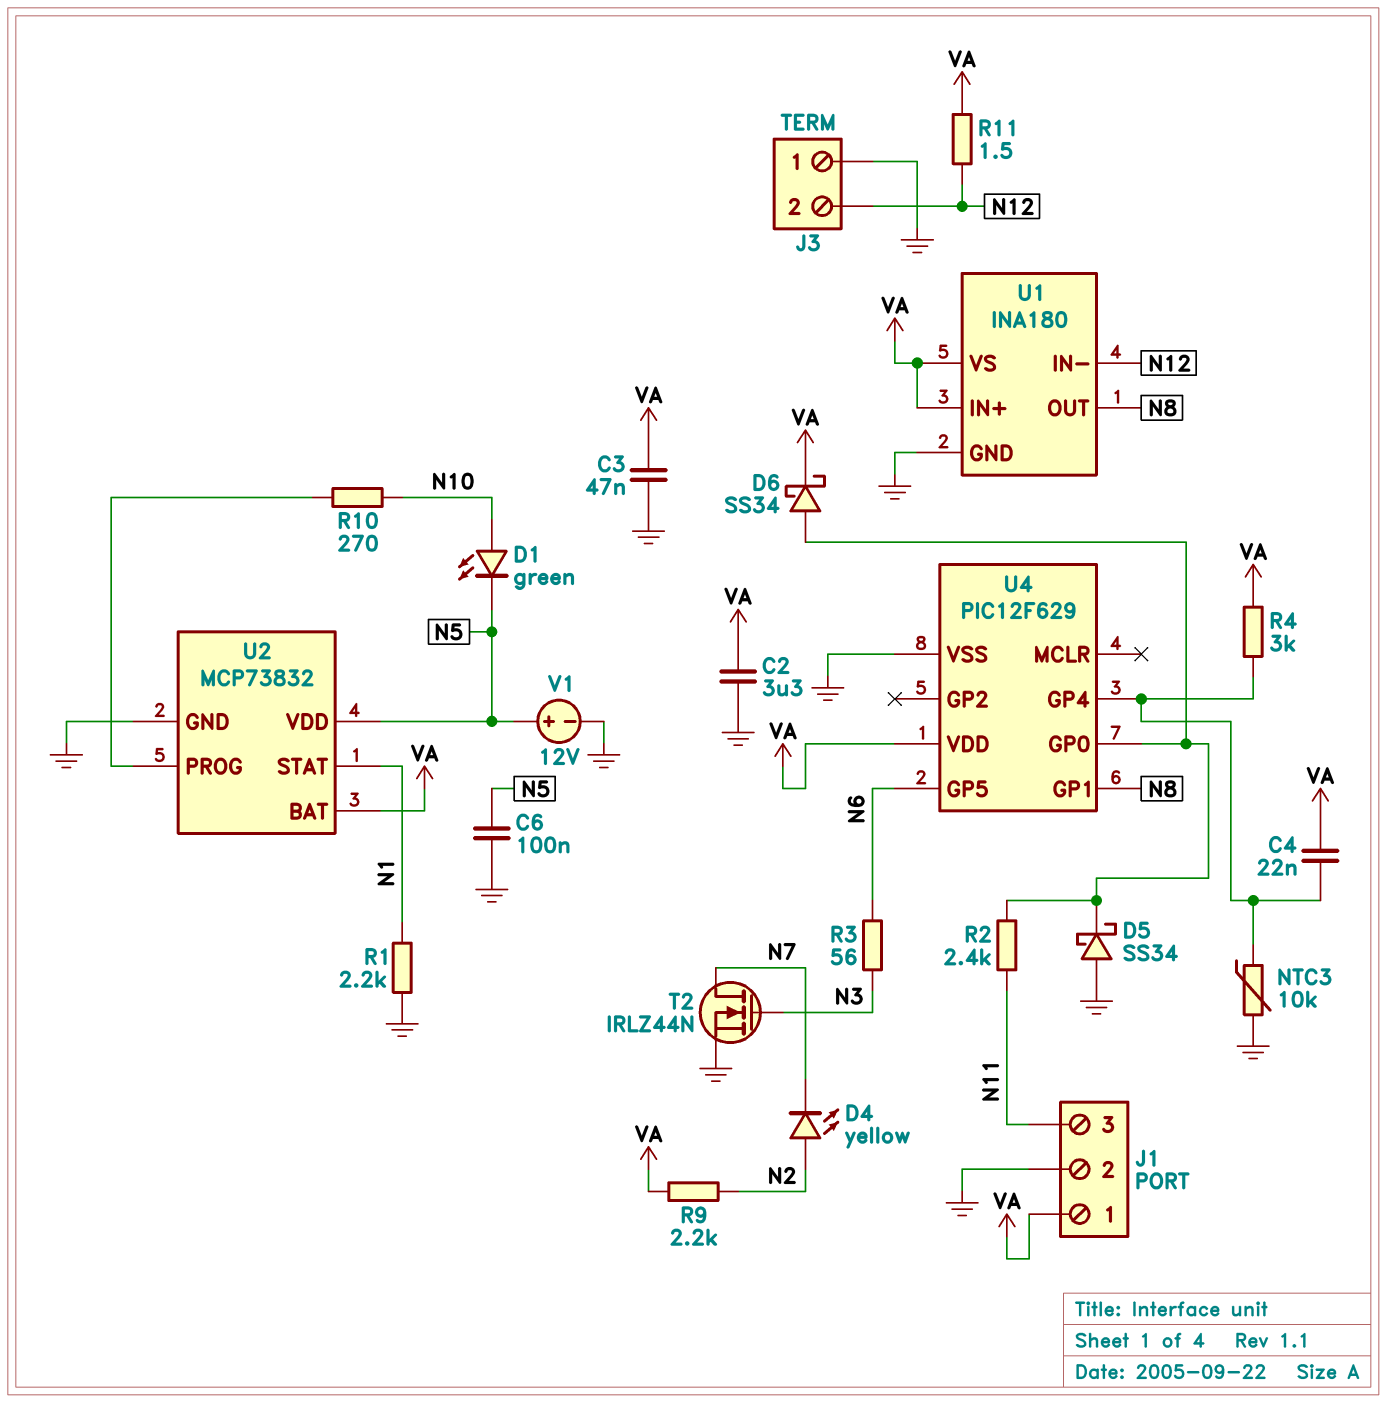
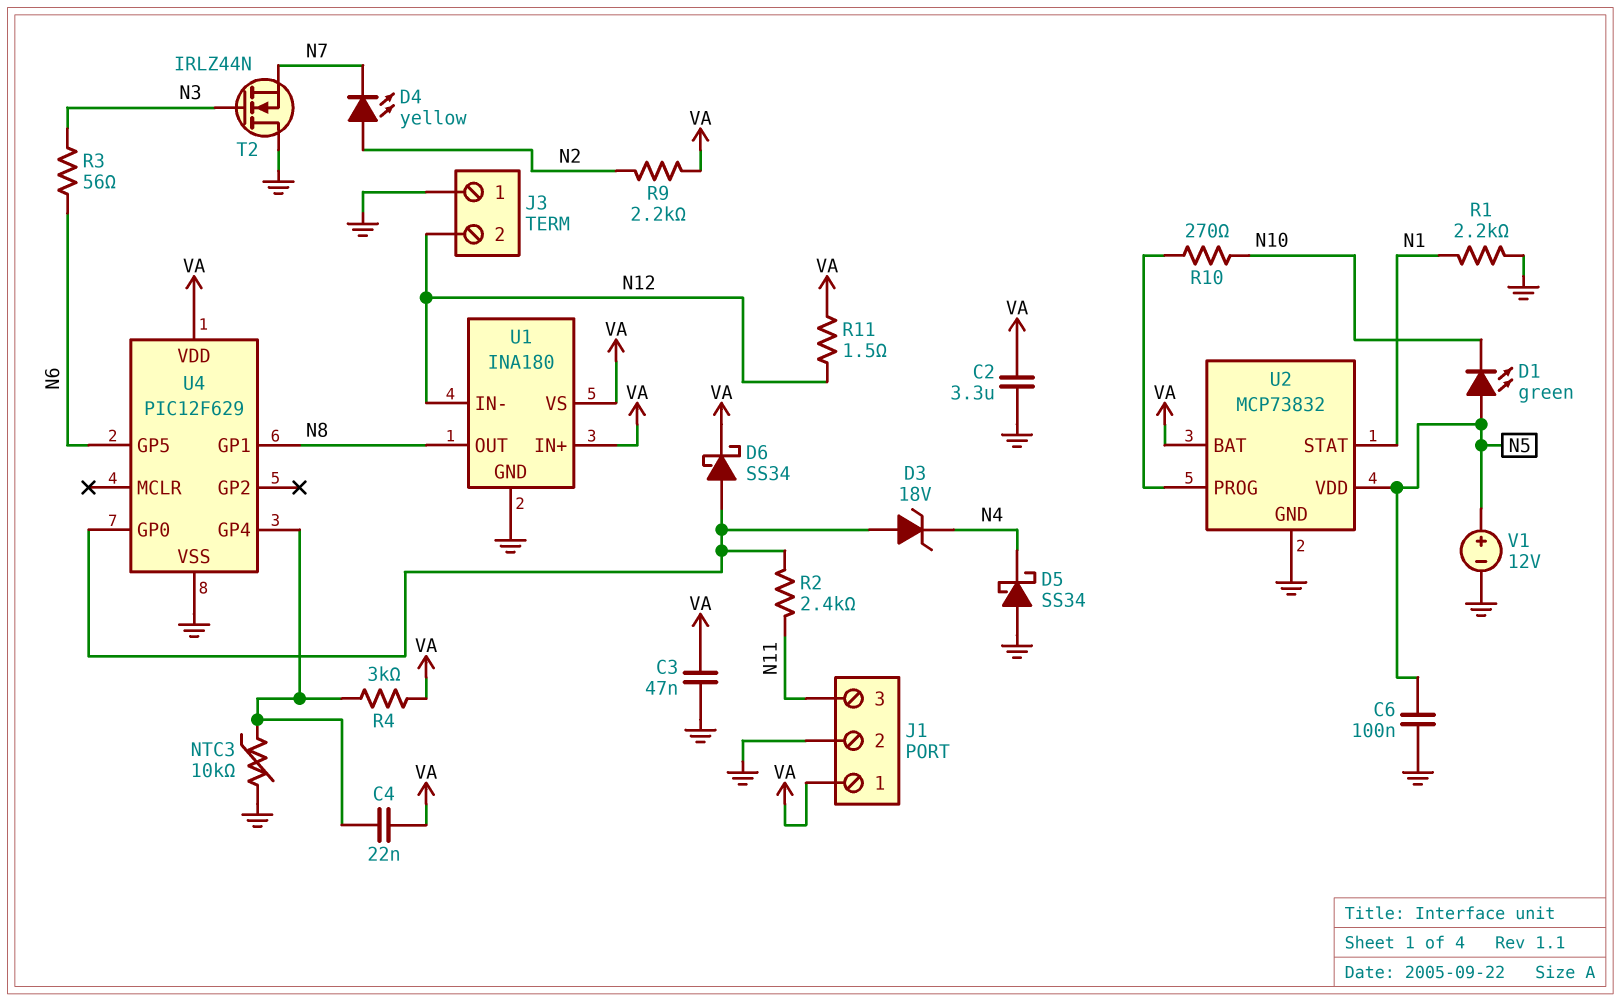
D1: LED green (A N10, K N5) -> LED green (A N5, K N10)
D3: none -> zener 18V (A U4/GP0, K N4)
D5: schottky SS34 (A GND, K U4/GP0) -> schottky SS34 (A GND, K N4)
T2: NMOS IRLZ44N (G N3, D N7, S GND) -> NMOS IRLZ44N (G N3, D GND, S N7)

